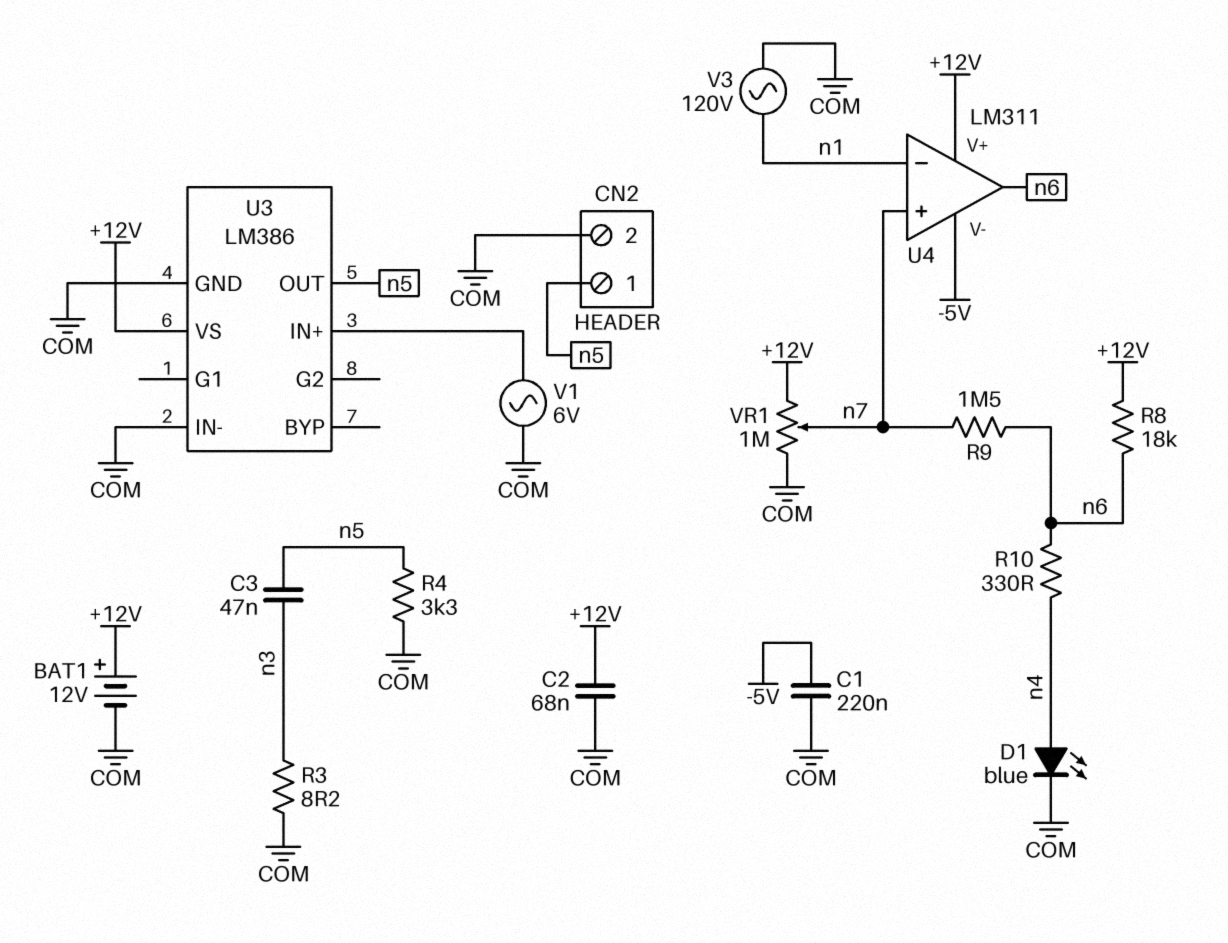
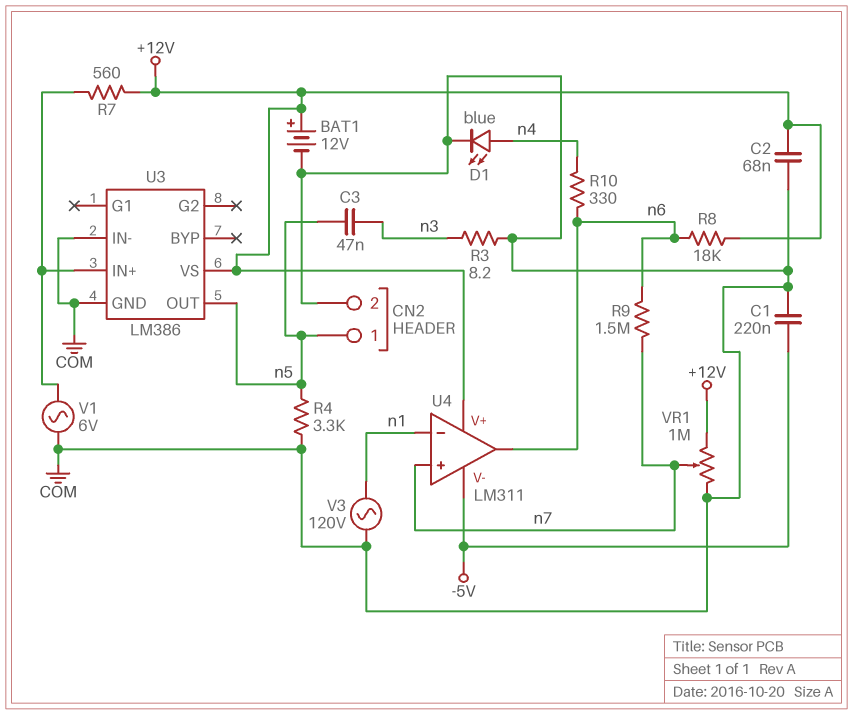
R7: none -> 560 (+12V, U3/IN+)

